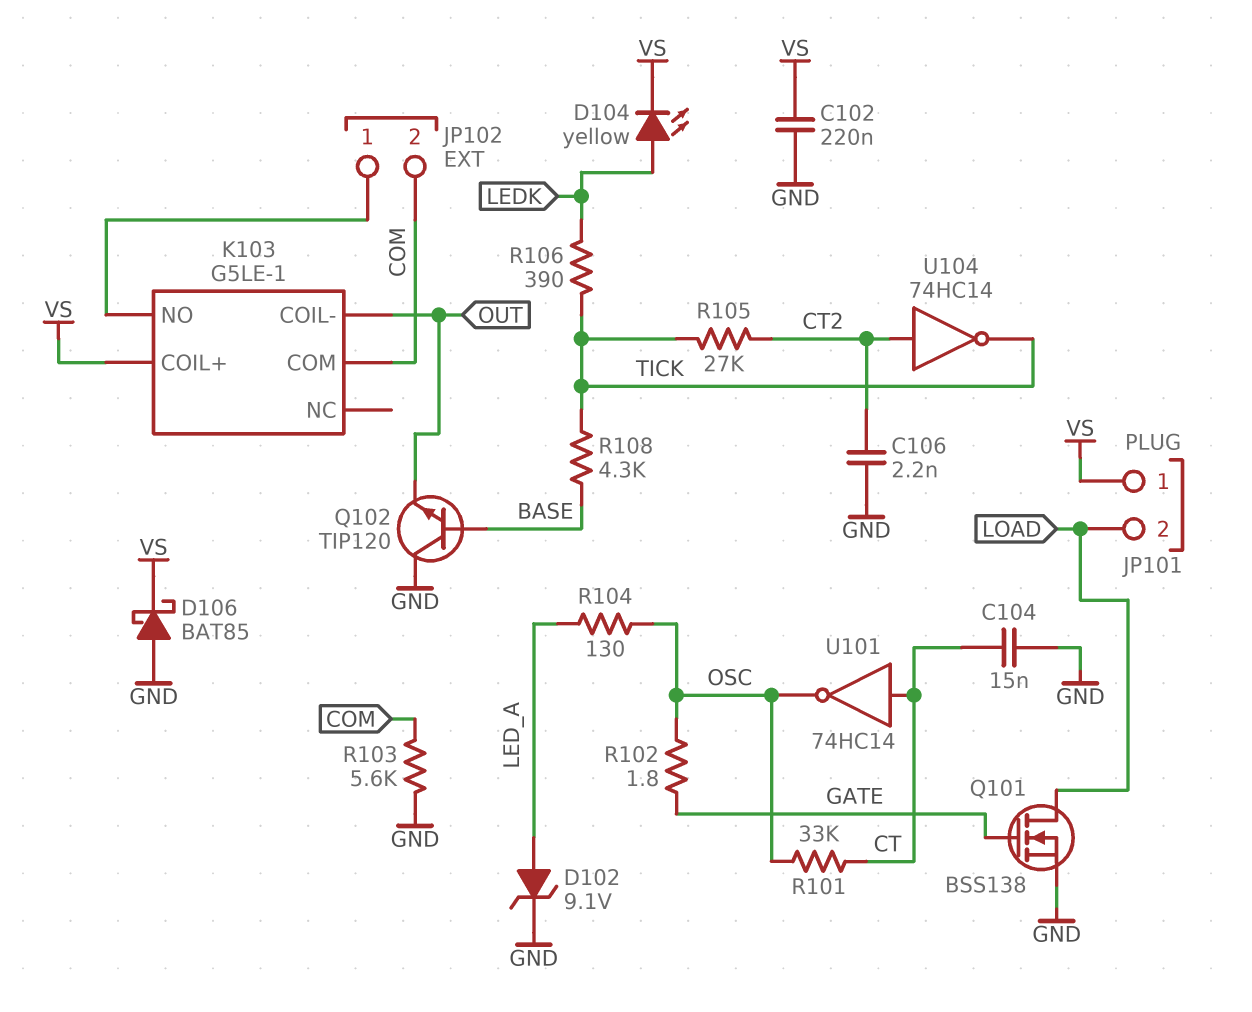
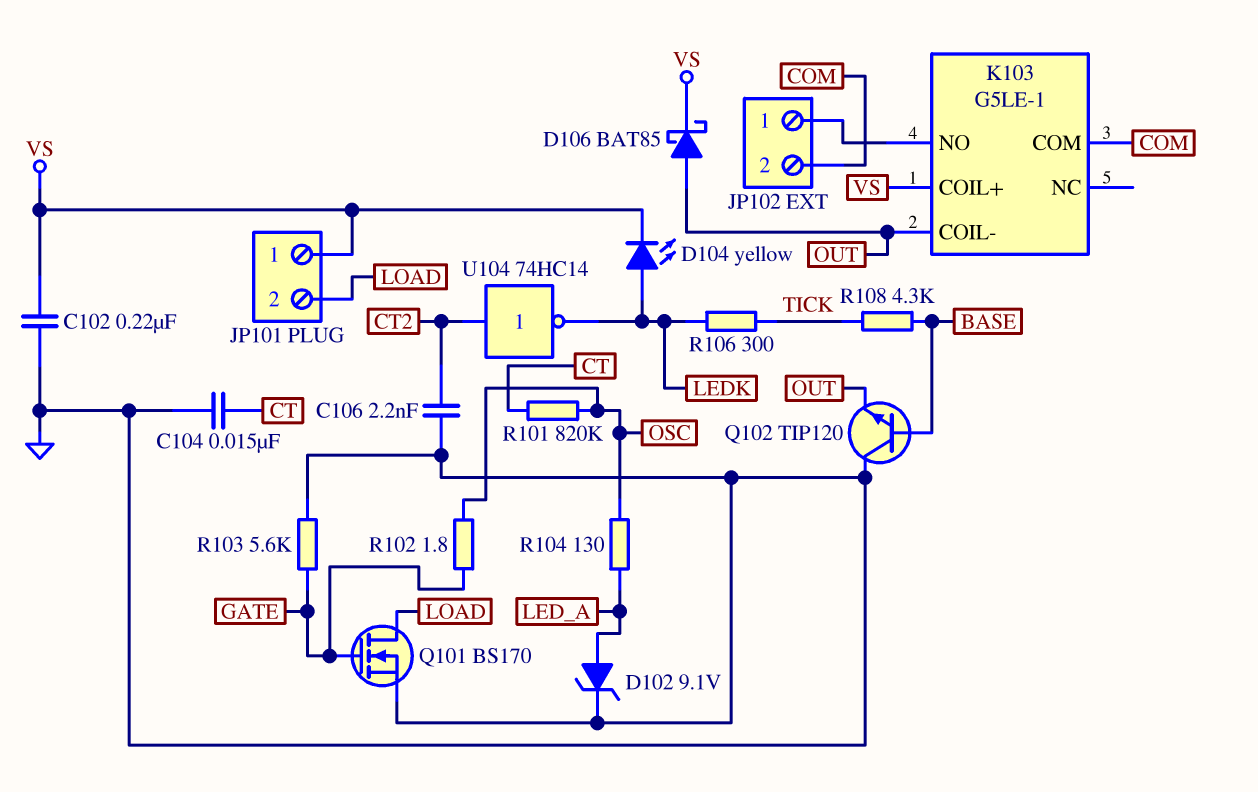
D106: schottky BAT85 (A GND, K VS) -> schottky BAT85 (A OUT, K VS)
Q101: NMOS BSS138 (G GATE, D LOAD, S GND) -> NMOS BS170 (G GATE, D LOAD, S GND)
R101: 33k (CT, OSC) -> 820k (CT, OSC)
R103: 5.6k (COM, GND) -> 5.6k (GATE, GND)
R105: 27k (CT2, TICK) -> none
R106: 390 (LEDK, TICK) -> 300 (LEDK, TICK)
U101: NOT 74HC14 (in CT, out OSC) -> none
U104: NOT 74HC14 (in CT2, out TICK) -> NOT 74HC14 (in CT2, out LEDK)

